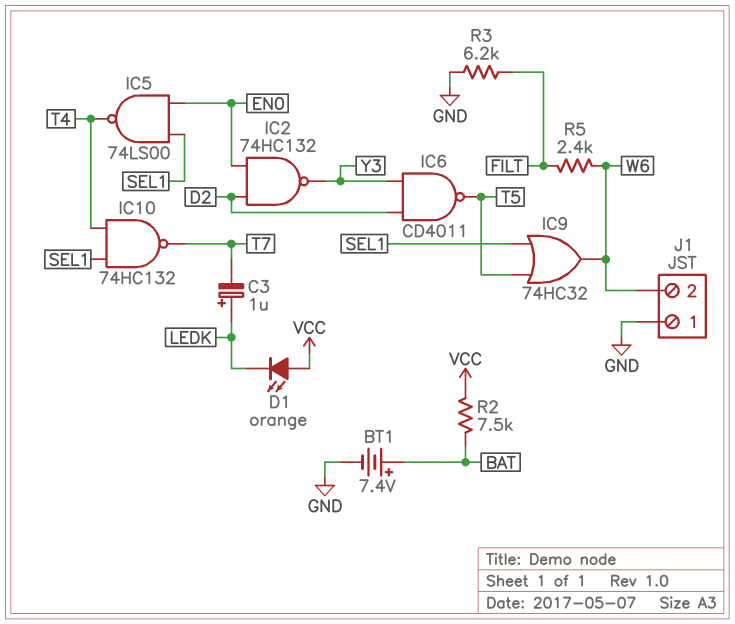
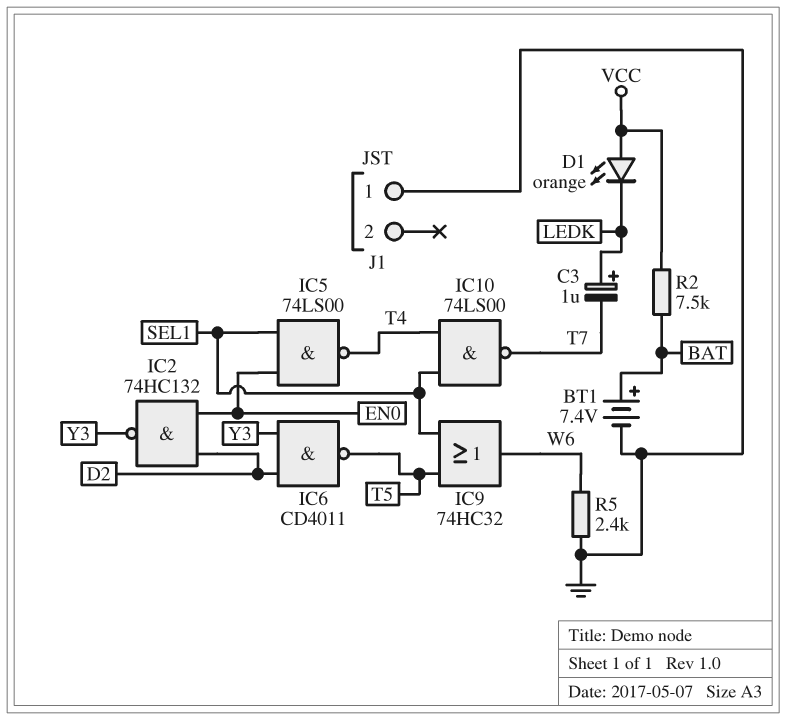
IC10: NAND 74HC132 (in SEL1, in T4, out T7) -> NAND 74LS00 (in SEL1, in T4, out T7)
J1 pin 2: W6 -> none
R3: 6.2k (FILT, GND) -> none
R5: 2.4k (FILT, W6) -> 2.4k (GND, W6)

